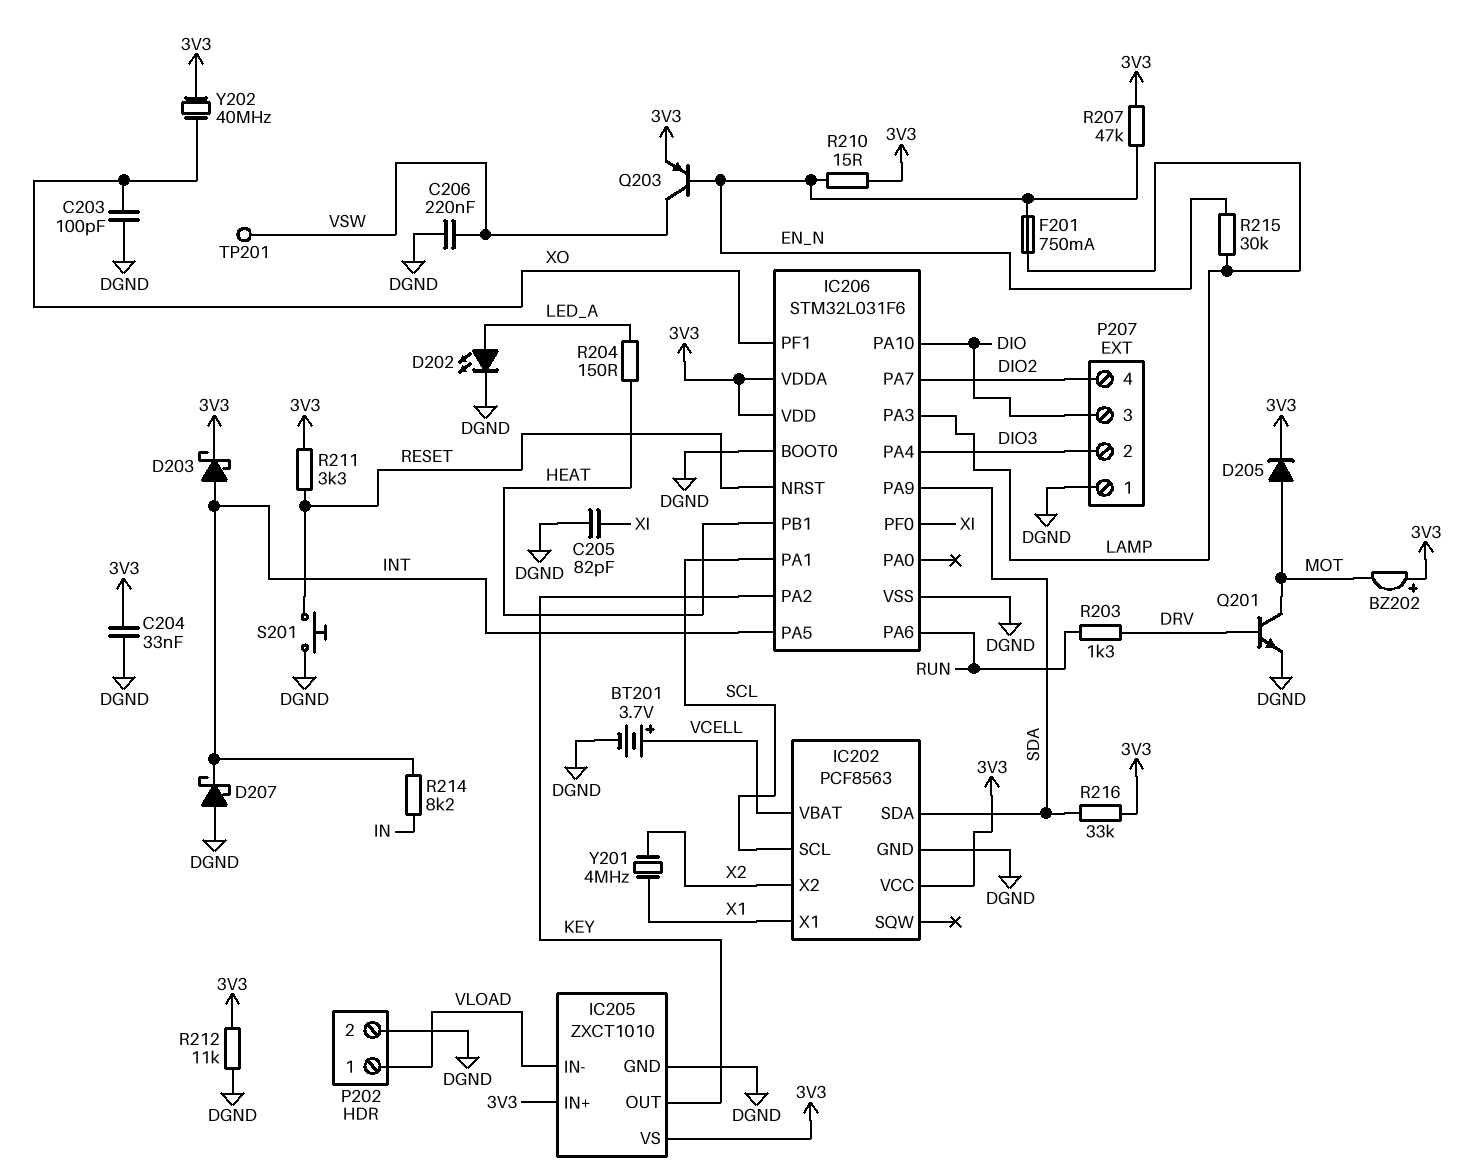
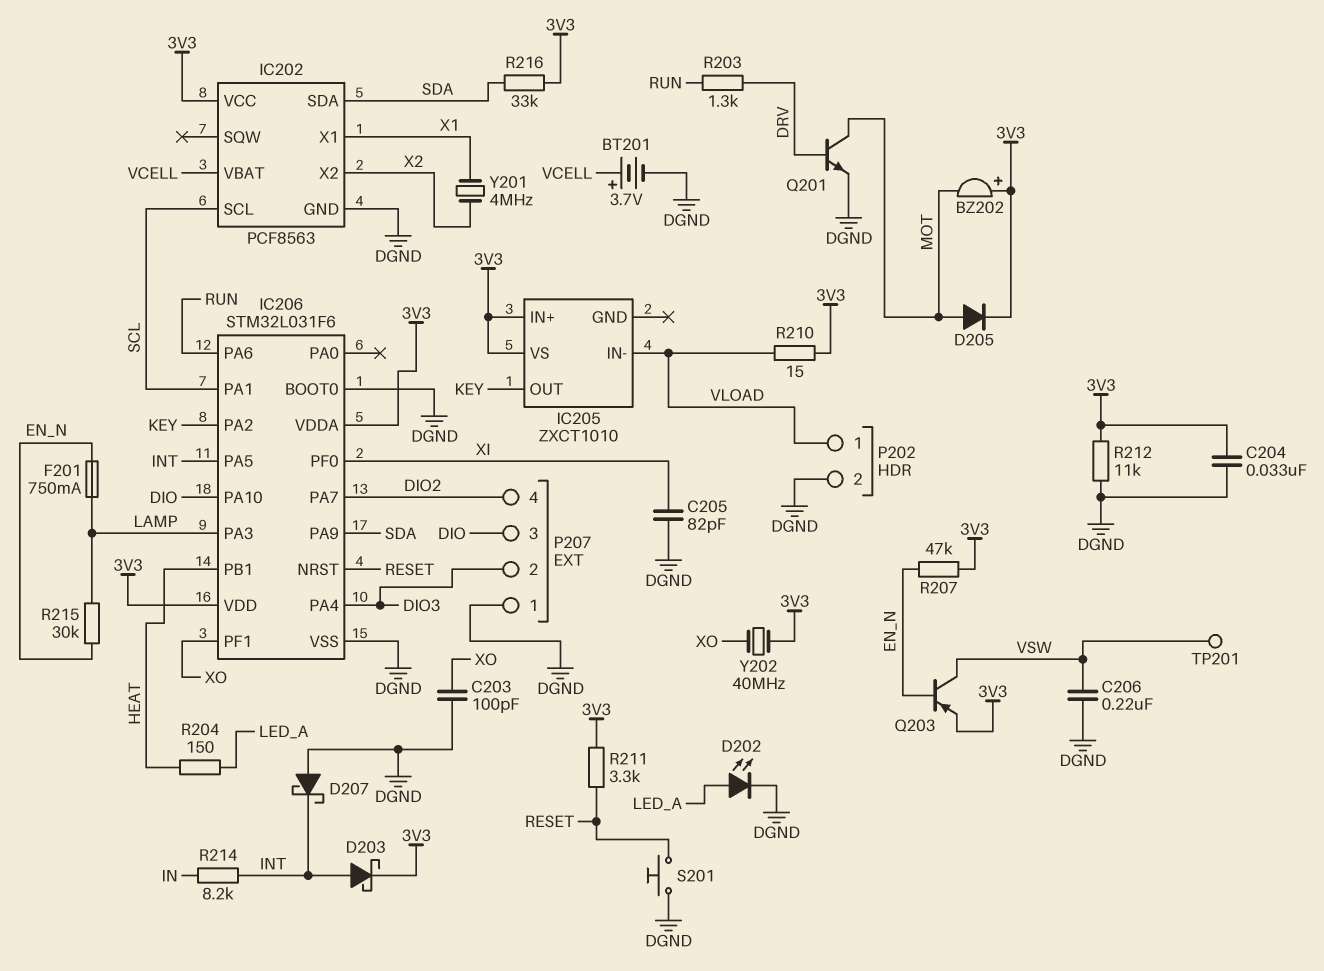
IC205 pin GND: DGND -> none
R210: 15 (3V3, EN_N) -> 15 (3V3, VLOAD)

